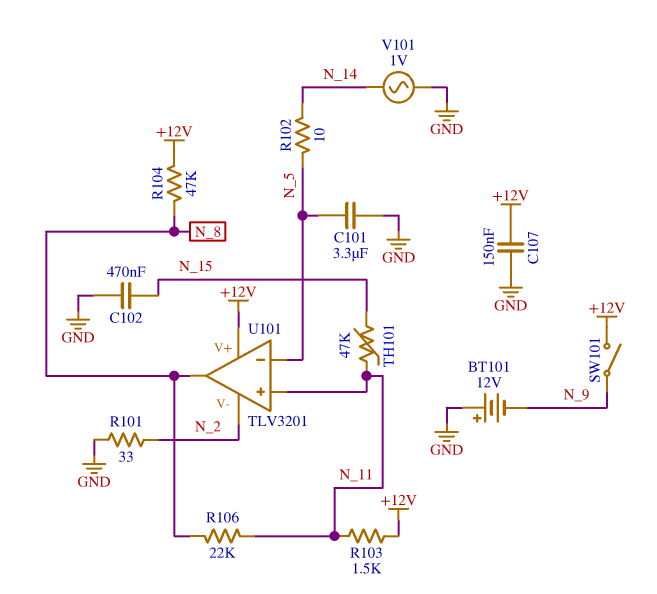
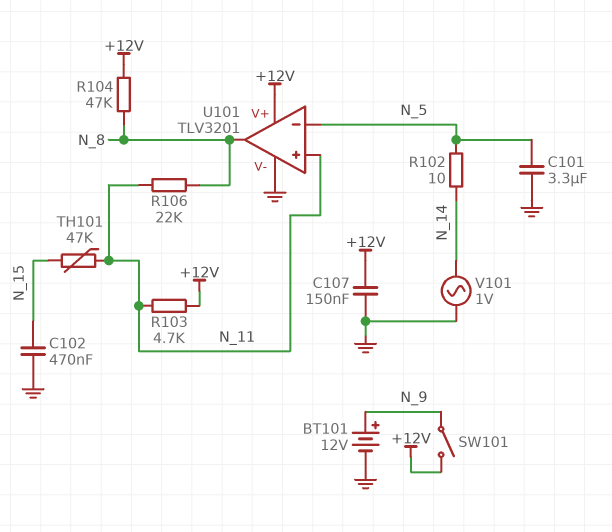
BT101: 12V (plus GND, minus N_9) -> 12V (plus N_9, minus GND)
R101: 33 (GND, N_2) -> none
R103: 1.5k (+12V, N_11) -> 4.7k (+12V, N_11)
U101 pin V-: N_2 -> GND

